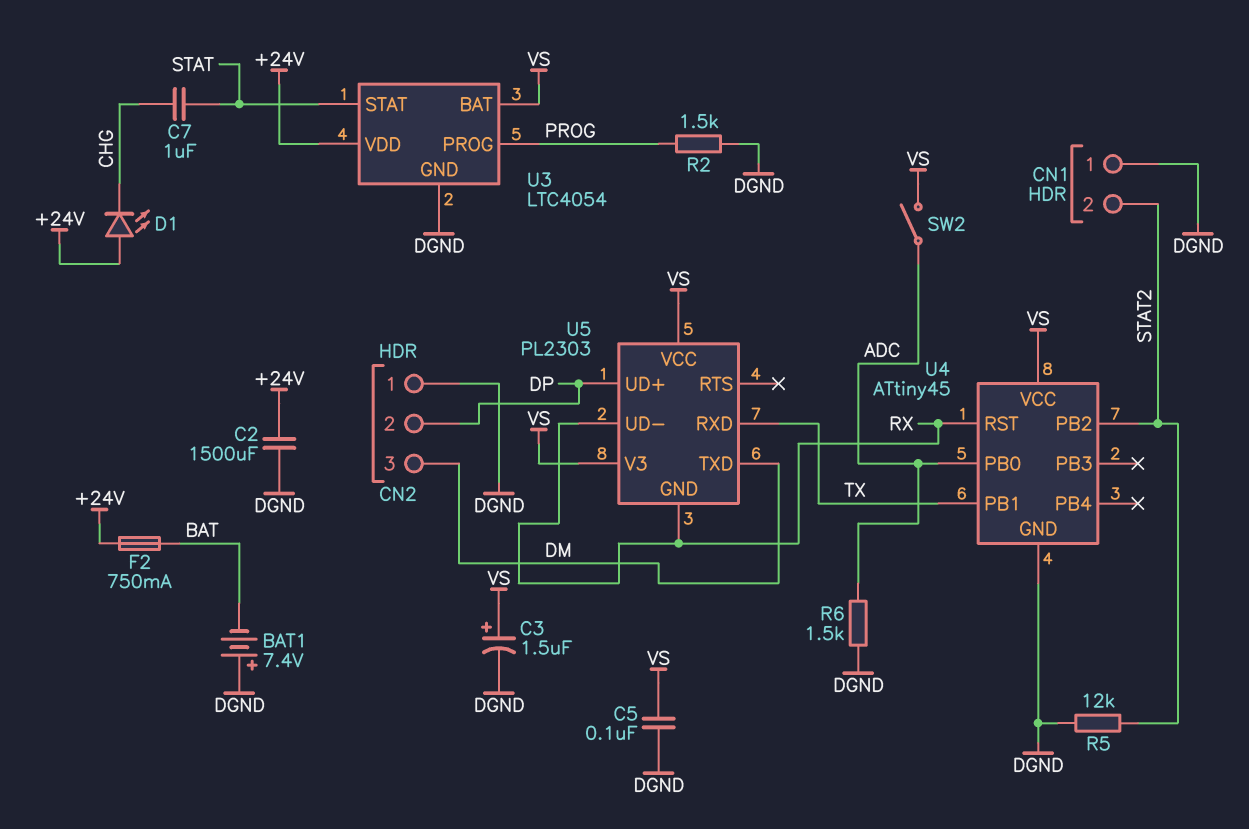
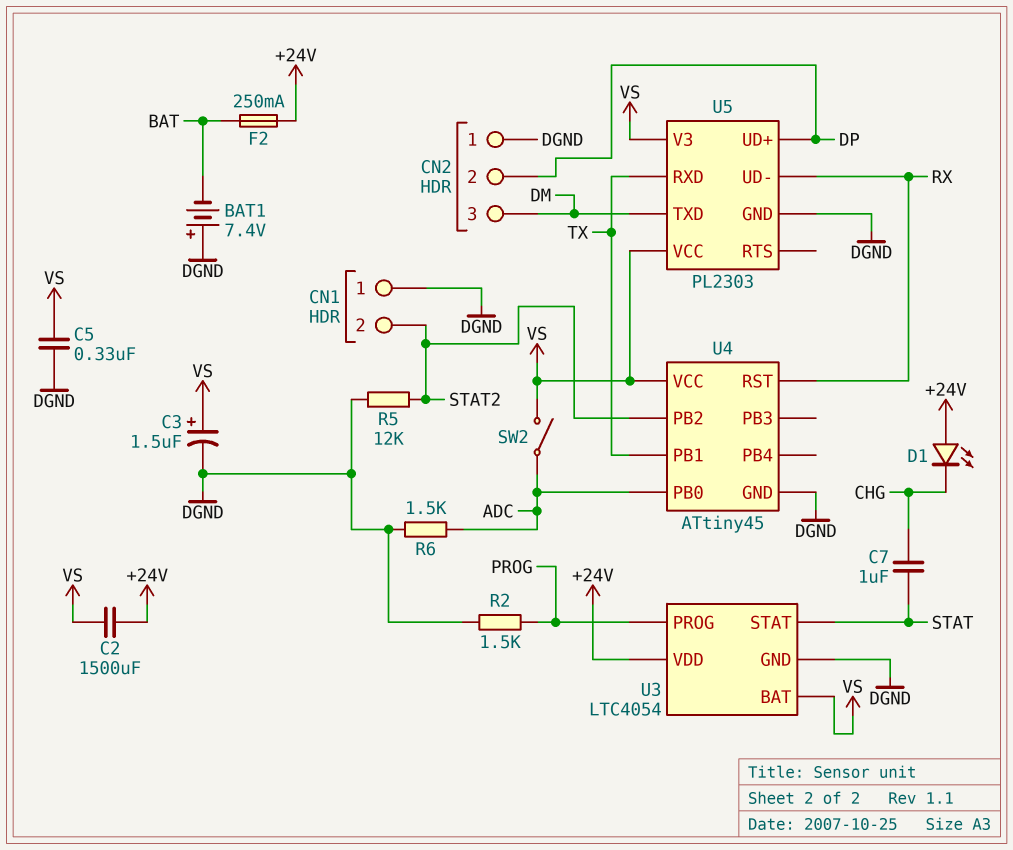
C2: 1500uF (+24V, DGND) -> 1500uF (+24V, VS)
C5: 100nF (DGND, VS) -> 330nF (DGND, VS)
F2: 750mA (+24V, BAT) -> 250mA (+24V, BAT)
U5 pin GND: RX -> DGND

